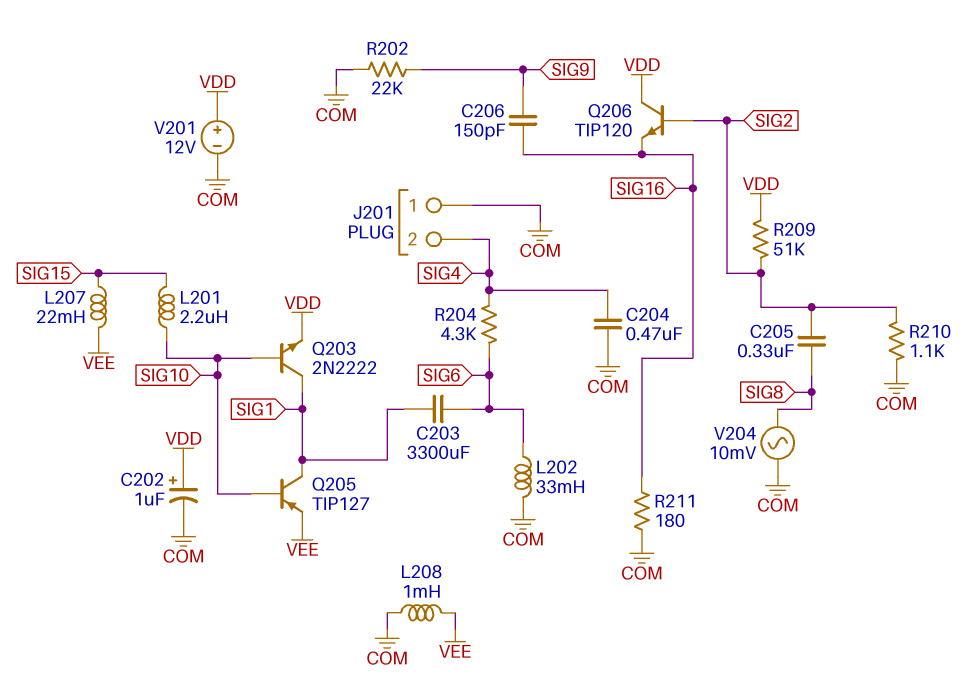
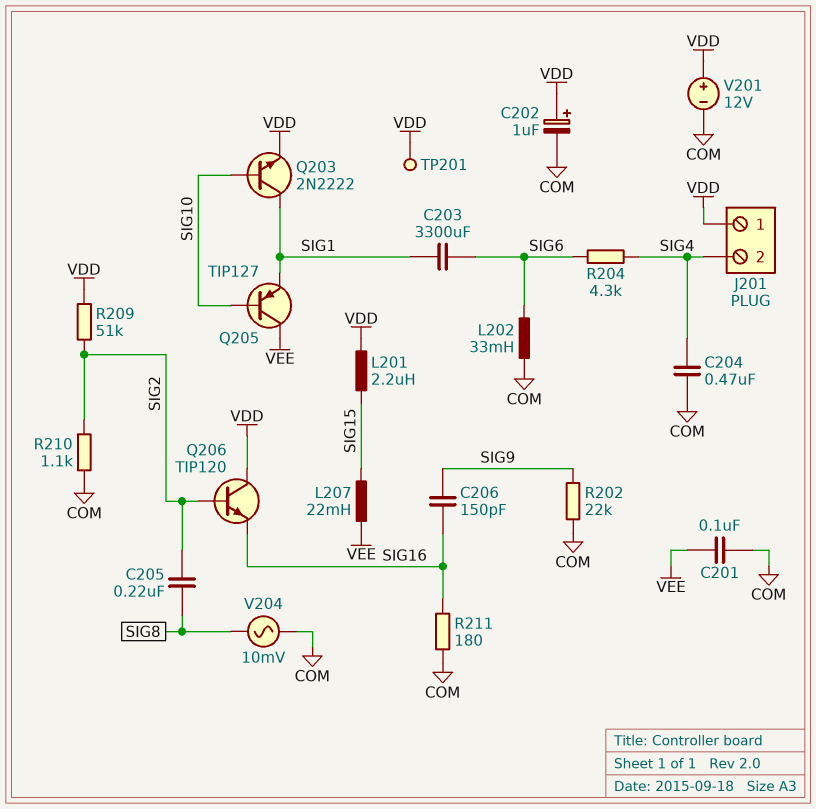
C201: none -> 100nF (COM, VEE)
C205: 330nF (SIG2, SIG8) -> 220nF (SIG2, SIG8)
J201 pin 1: COM -> VDD
L201: 2.2uH (SIG10, SIG15) -> 2.2uH (SIG15, VDD)
L208: 1mH (COM, VEE) -> none
Q205: PNP TIP127 (B SIG10, C SIG1, E VEE) -> PNP TIP127 (B SIG10, C VEE, E SIG1)
TP201: none -> test point (VDD)

